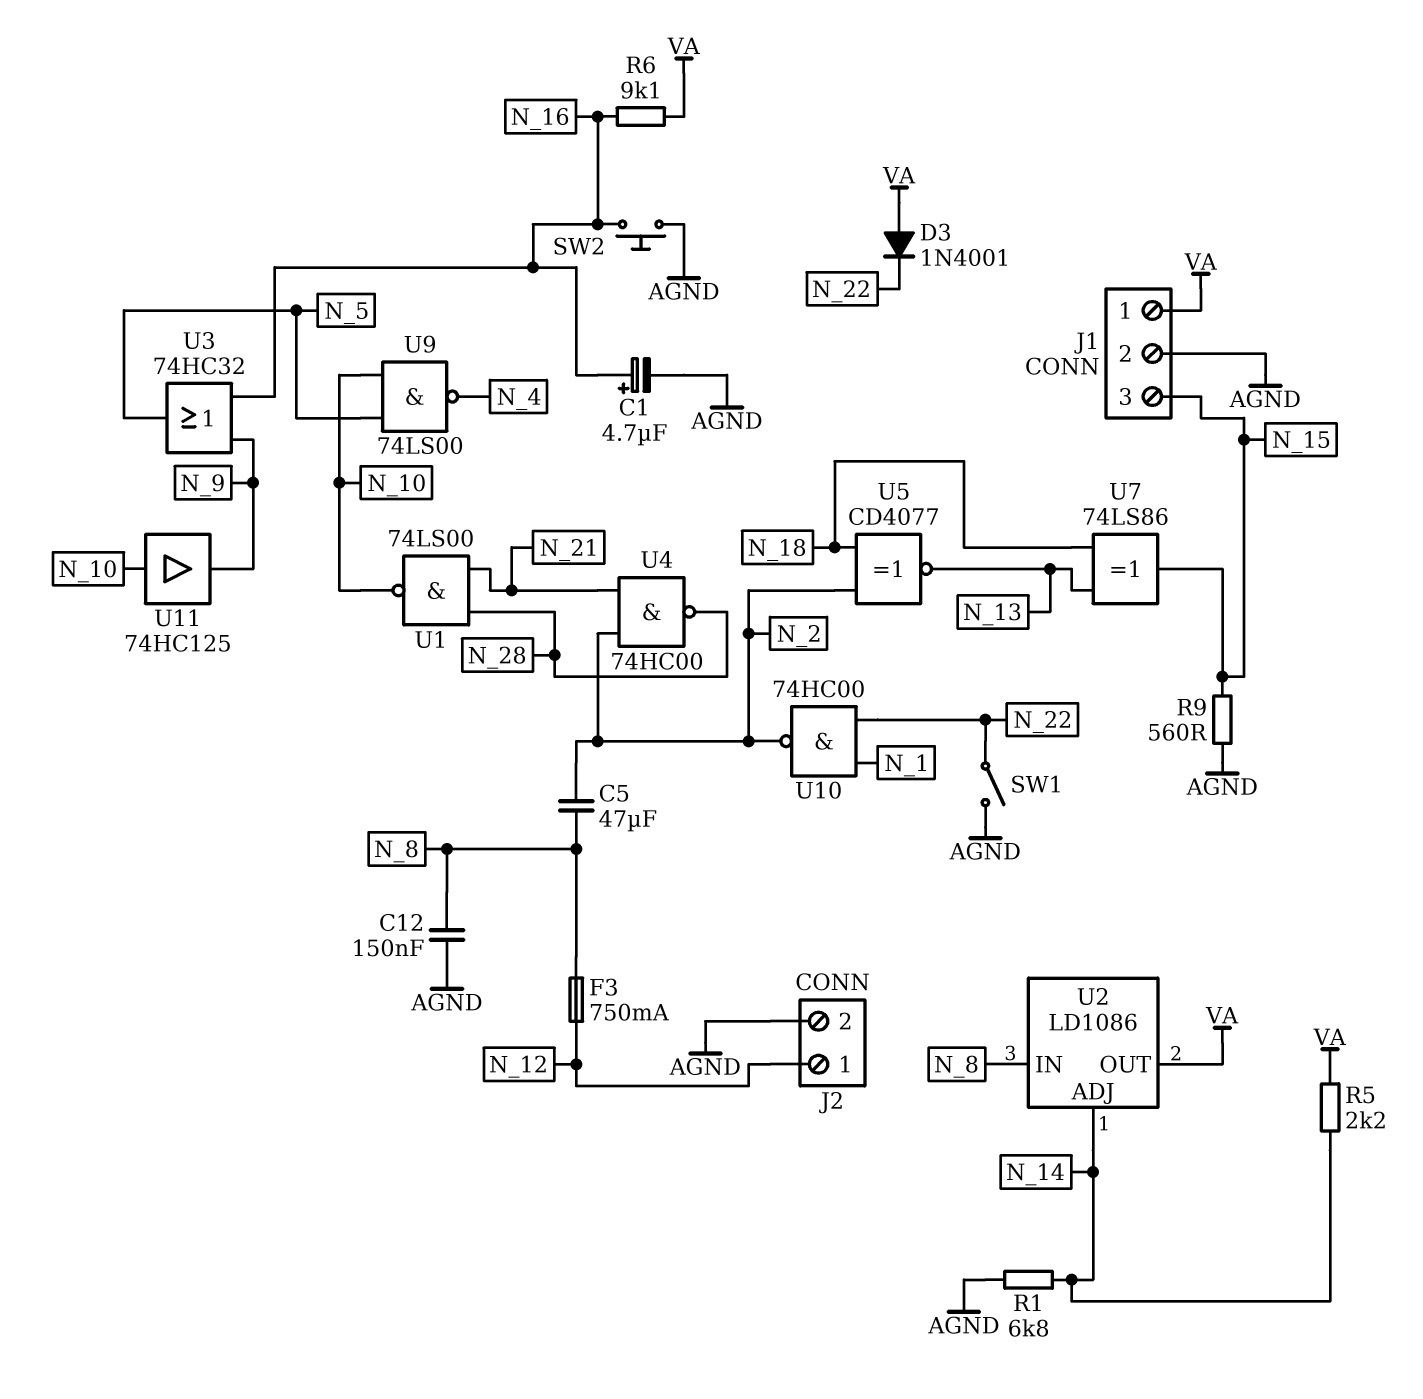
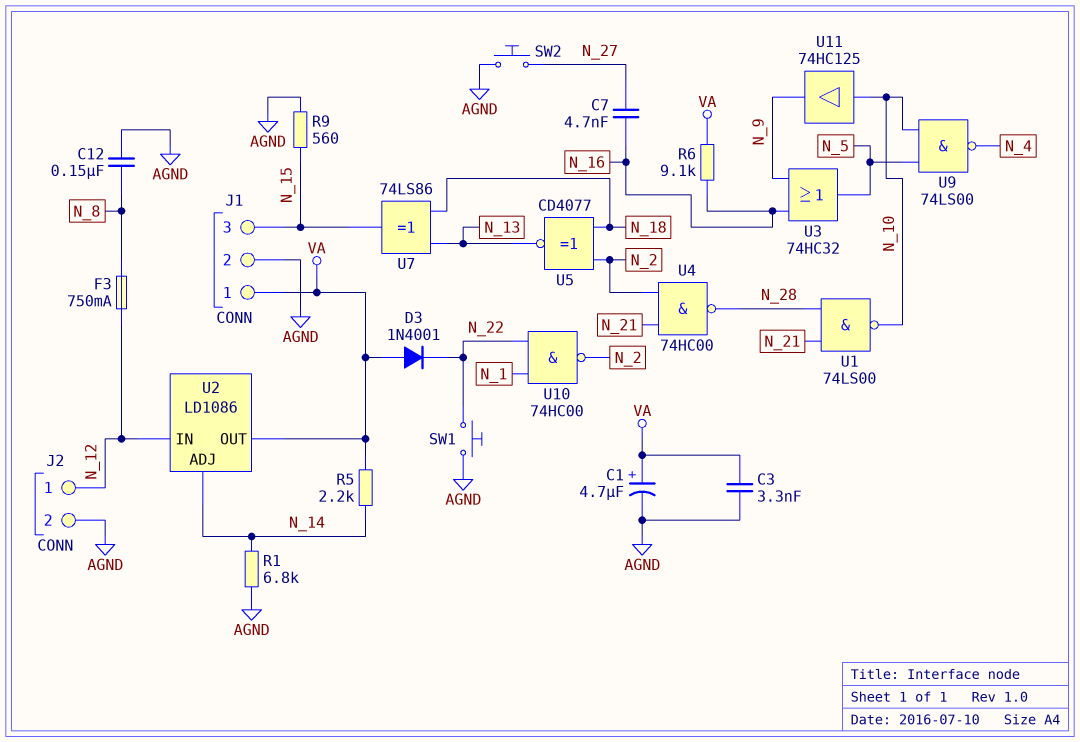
C1: 4.7uF (plus N_16, minus AGND) -> 4.7uF (plus VA, minus AGND)
C3: none -> 3.3nF (AGND, VA)
C5: 47uF (N_2, N_8) -> none
C7: none -> 4.7nF (N_16, N_27)
SW1: switch (AGND, N_22) -> button (AGND, N_22)
SW2: button (AGND, N_16) -> button (AGND, N_27)
U2 pin IN: N_8 -> N_12

